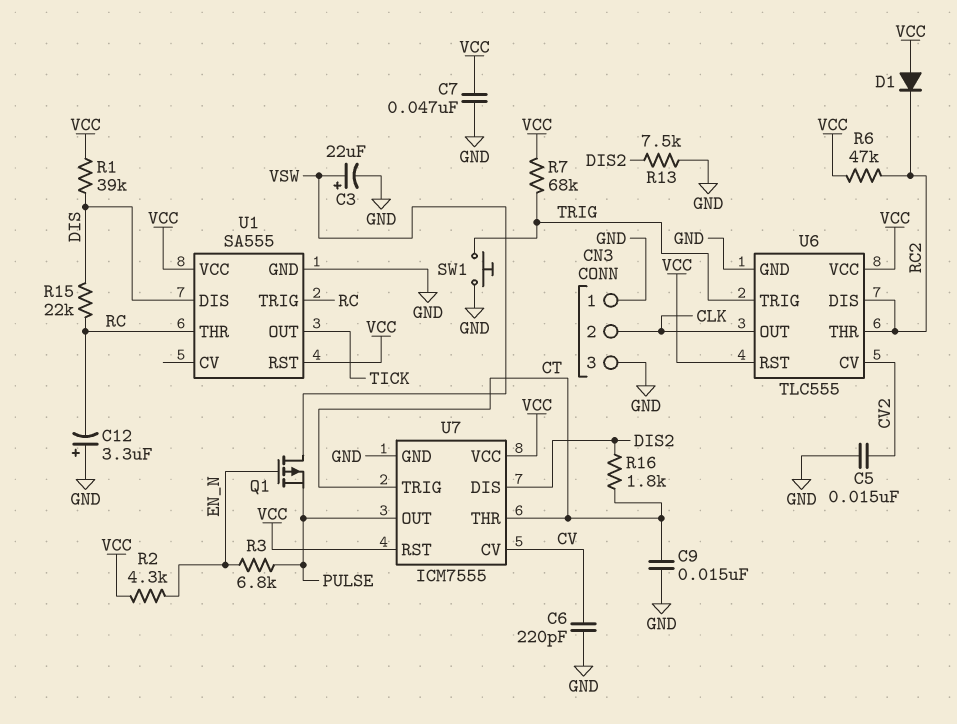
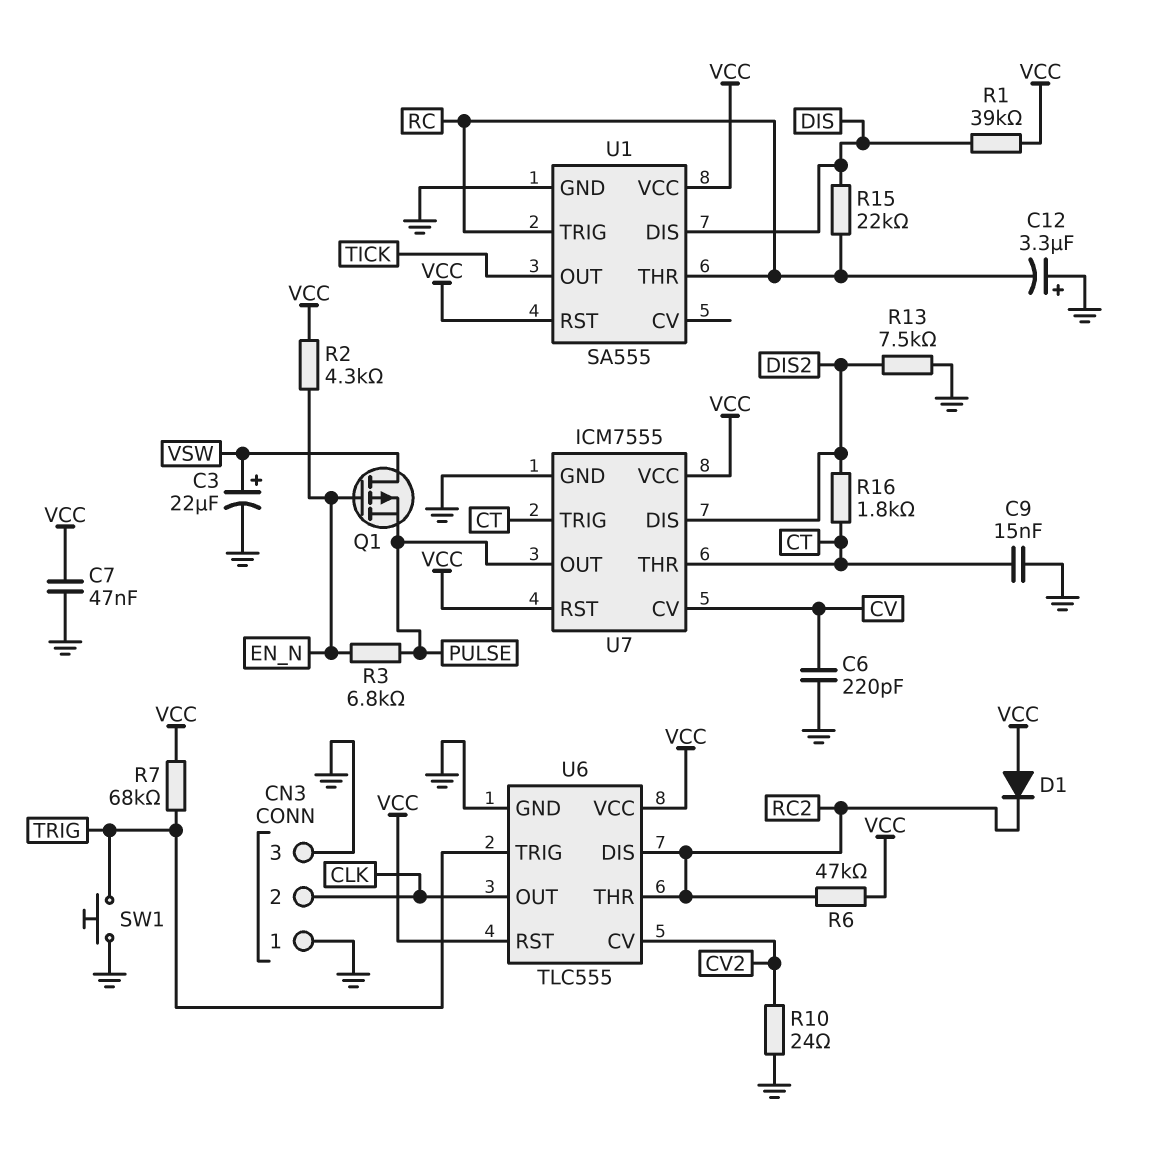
C5: 15nF (CV2, GND) -> none
R10: none -> 24 (CV2, GND)

